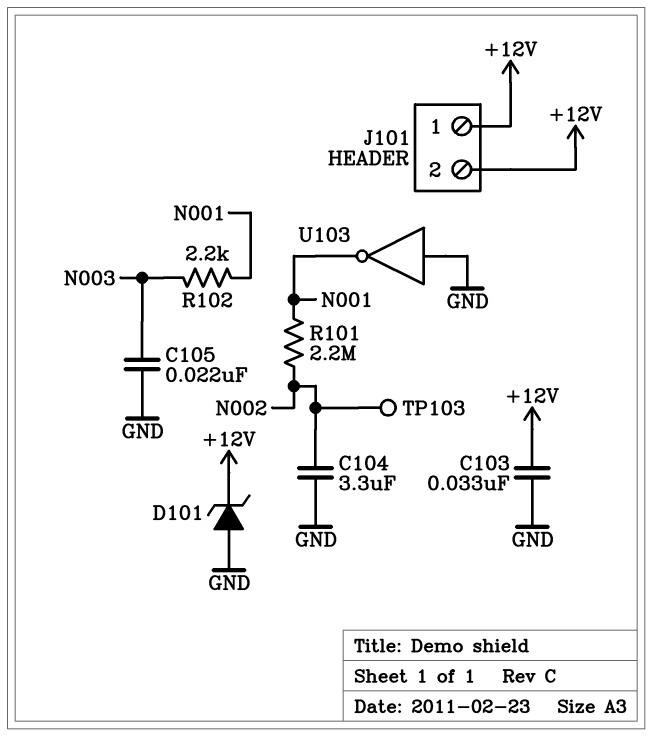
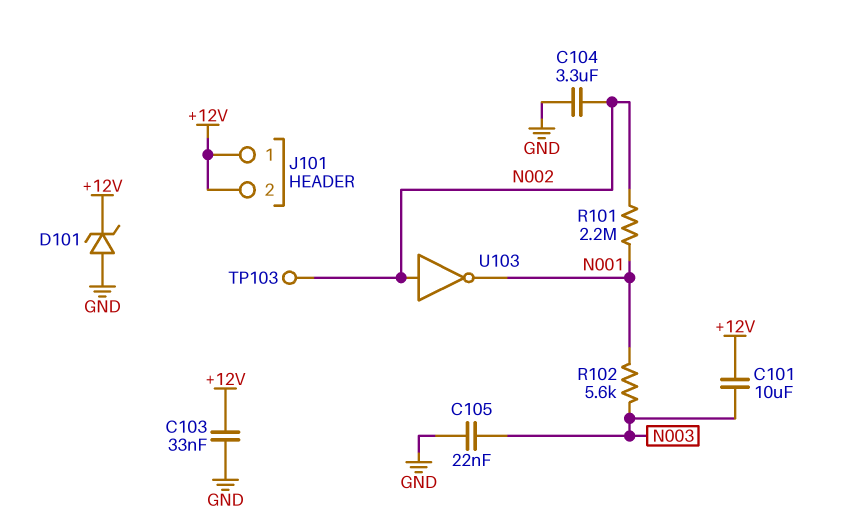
C101: none -> 10uF (+12V, N003)
R102: 2.2k (N001, N003) -> 5.6k (N001, N003)
U103: NOT (in GND, out N001) -> NOT (in N002, out N001)

